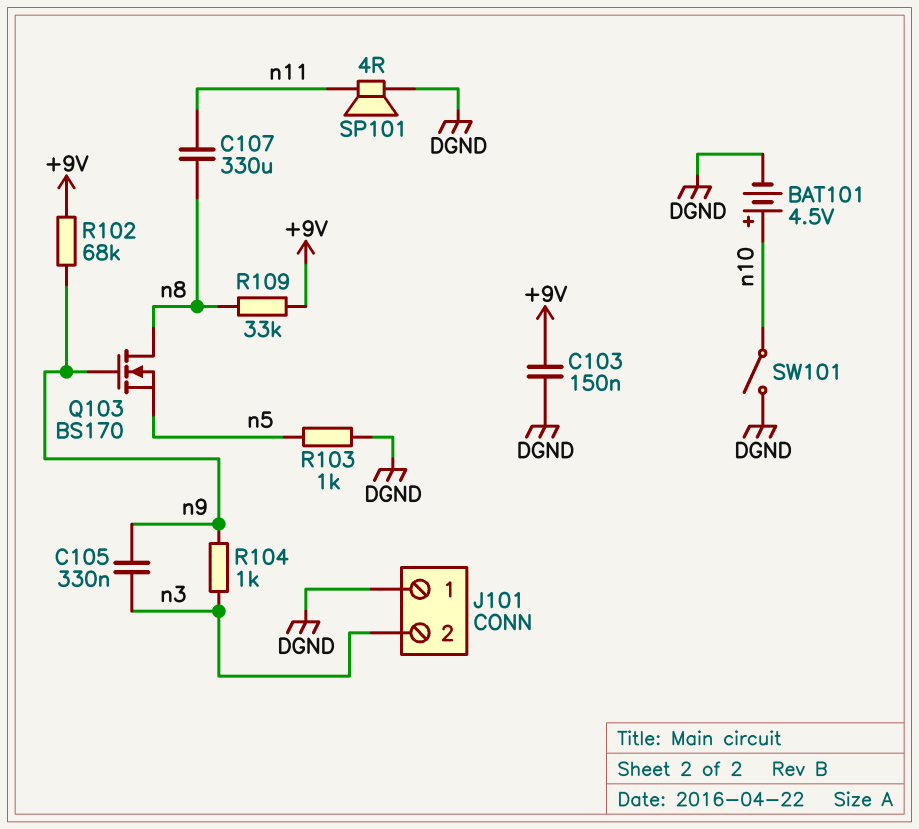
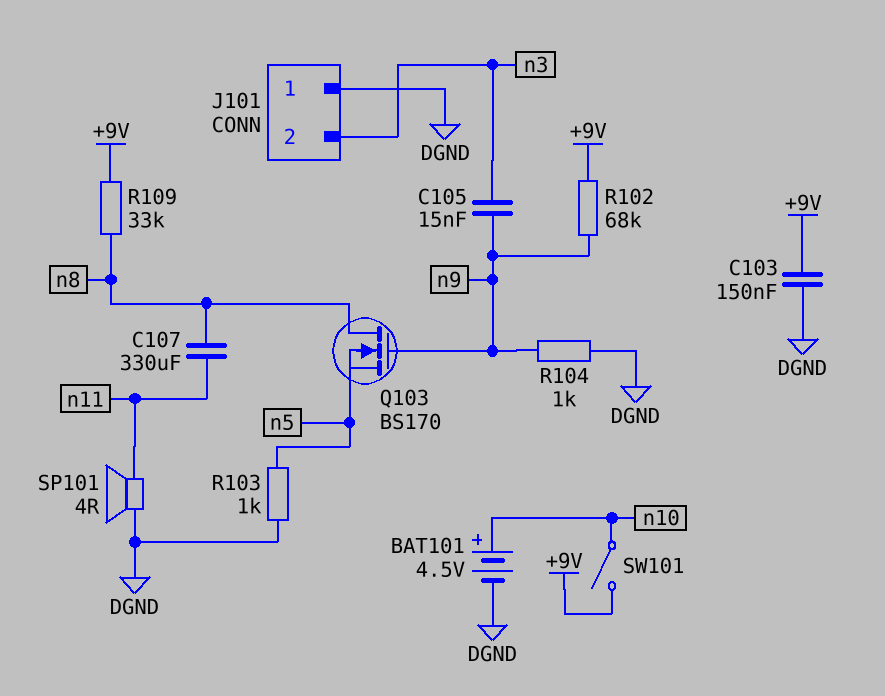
C105: 330nF (n3, n9) -> 15nF (n3, n9)
R104: 1k (n3, n9) -> 1k (DGND, n9)
SW101: switch (DGND, n10) -> switch (+9V, n10)

